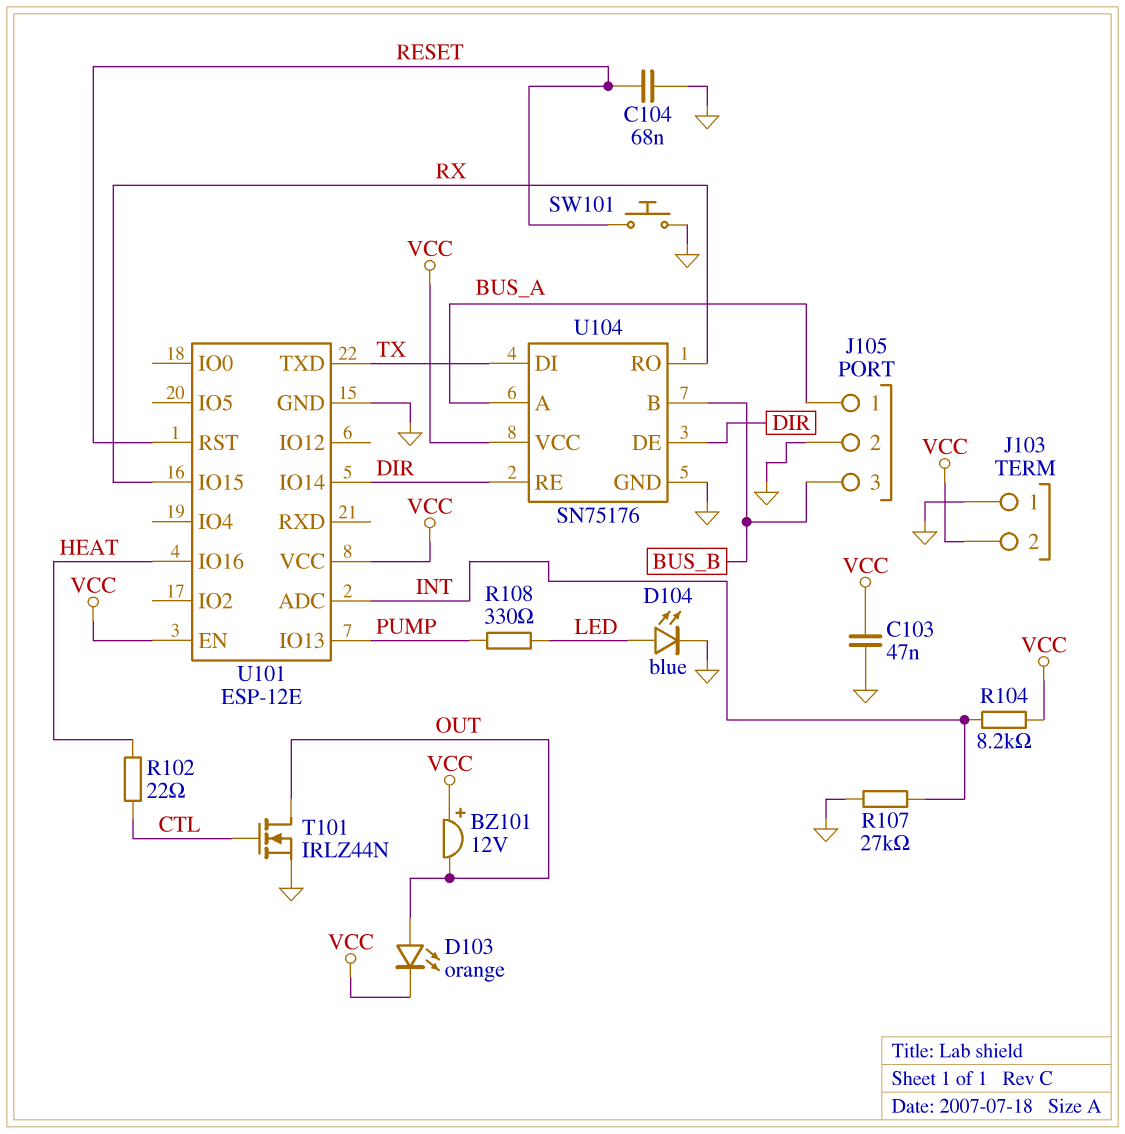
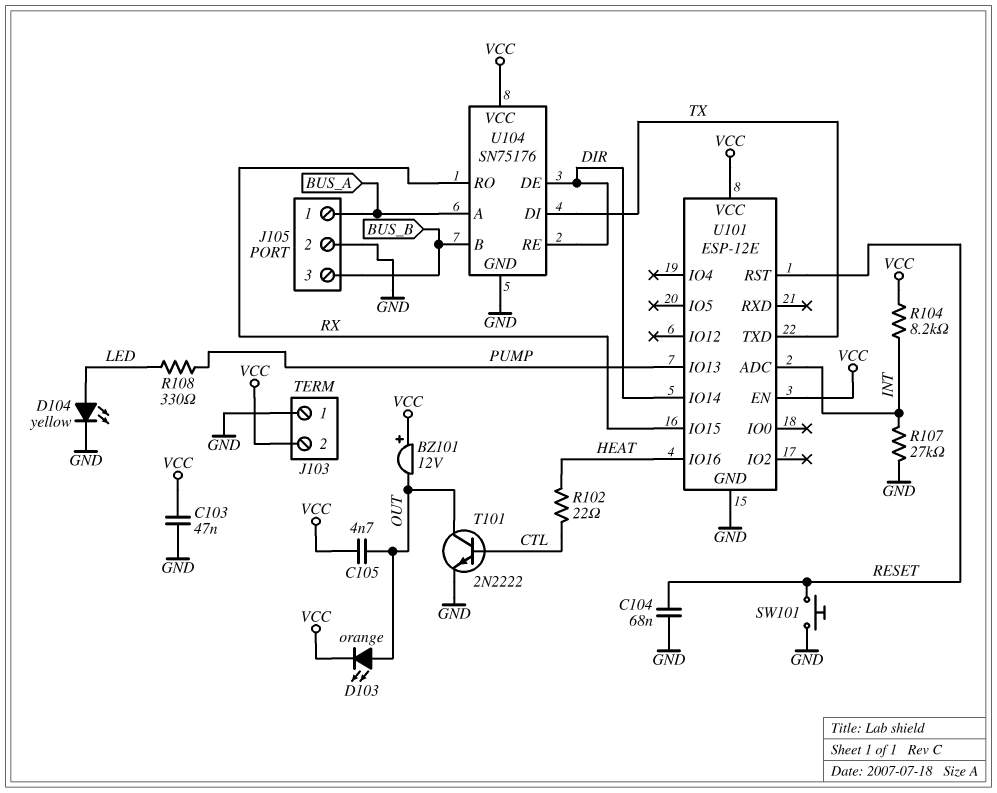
C105: none -> 4.7nF (OUT, VCC)
D104: LED blue (A LED, K GND) -> LED yellow (A LED, K GND)
T101: NMOS IRLZ44N (G CTL, D OUT, S GND) -> NPN 2N2222 (B CTL, C OUT, E GND)

